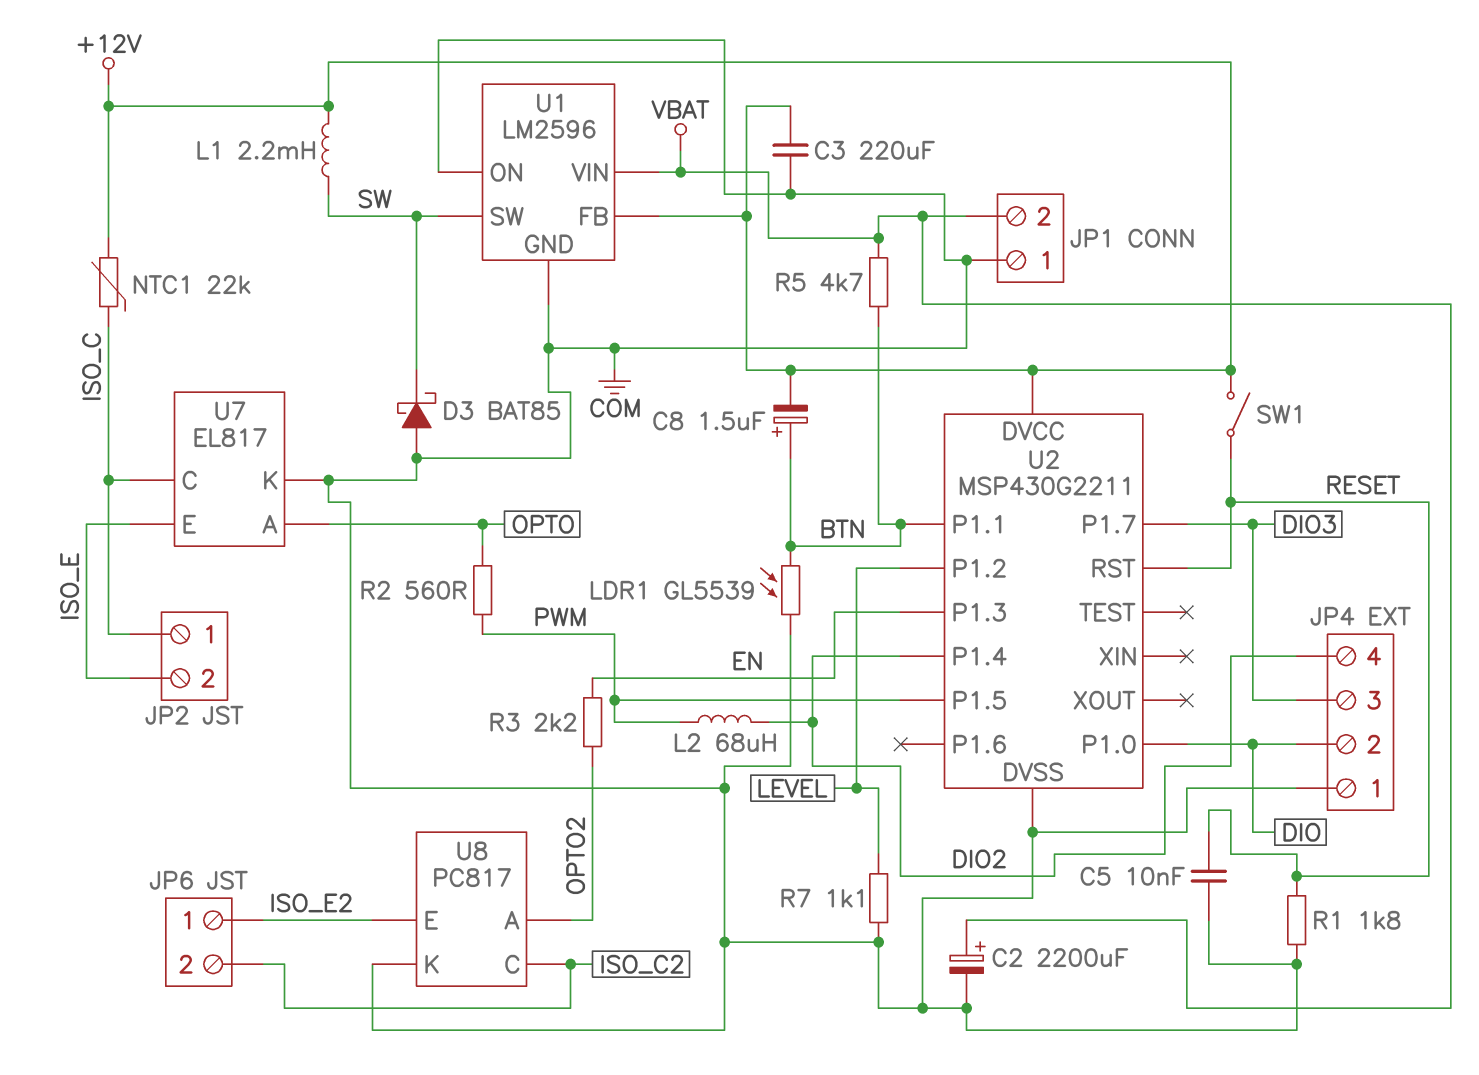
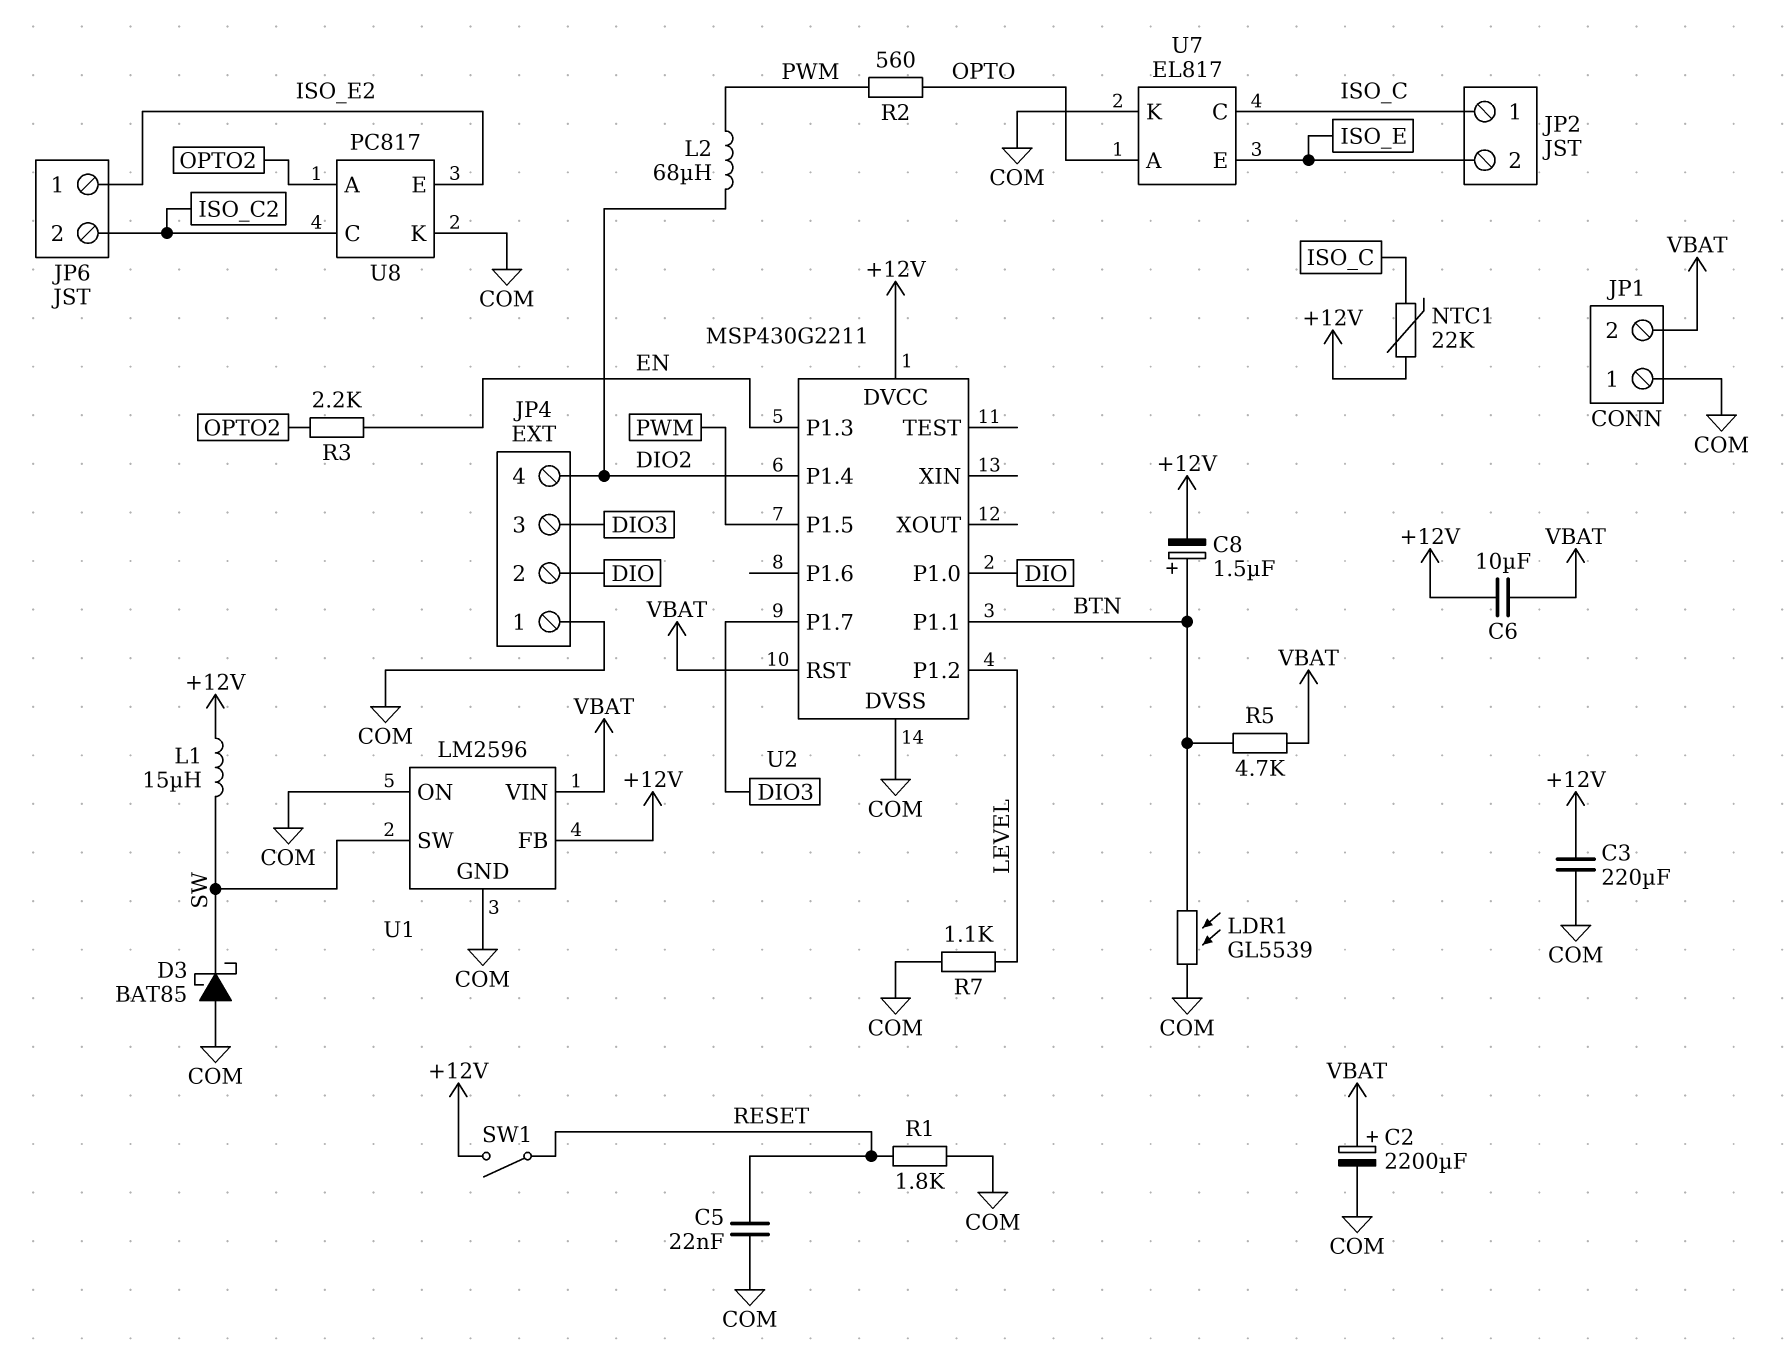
C5: 10nF (COM, RESET) -> 22nF (COM, RESET)
C6: none -> 10uF (+12V, VBAT)
L1: 2.2mH (+12V, SW) -> 15uH (+12V, SW)
U2 pin RST: RESET -> VBAT

